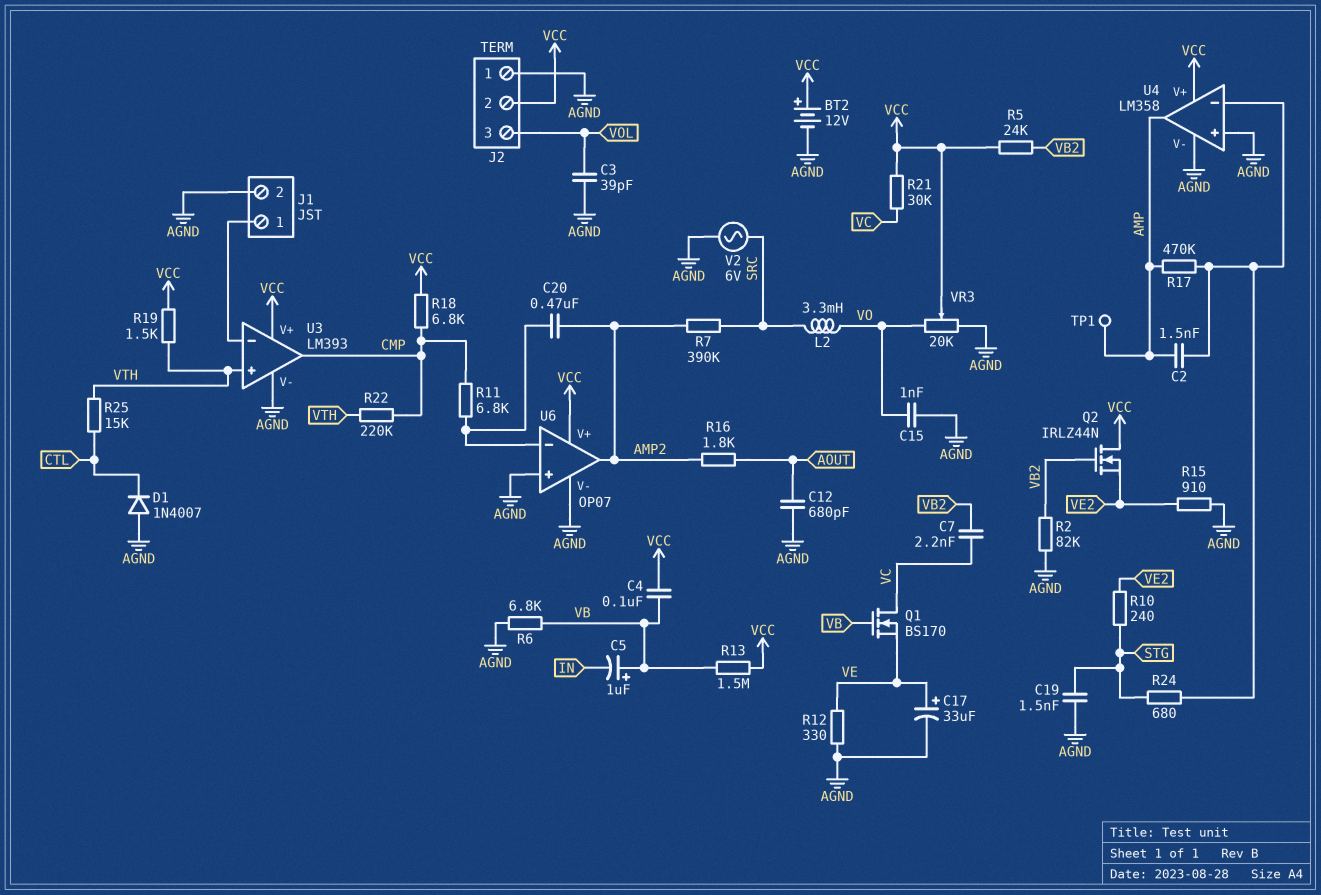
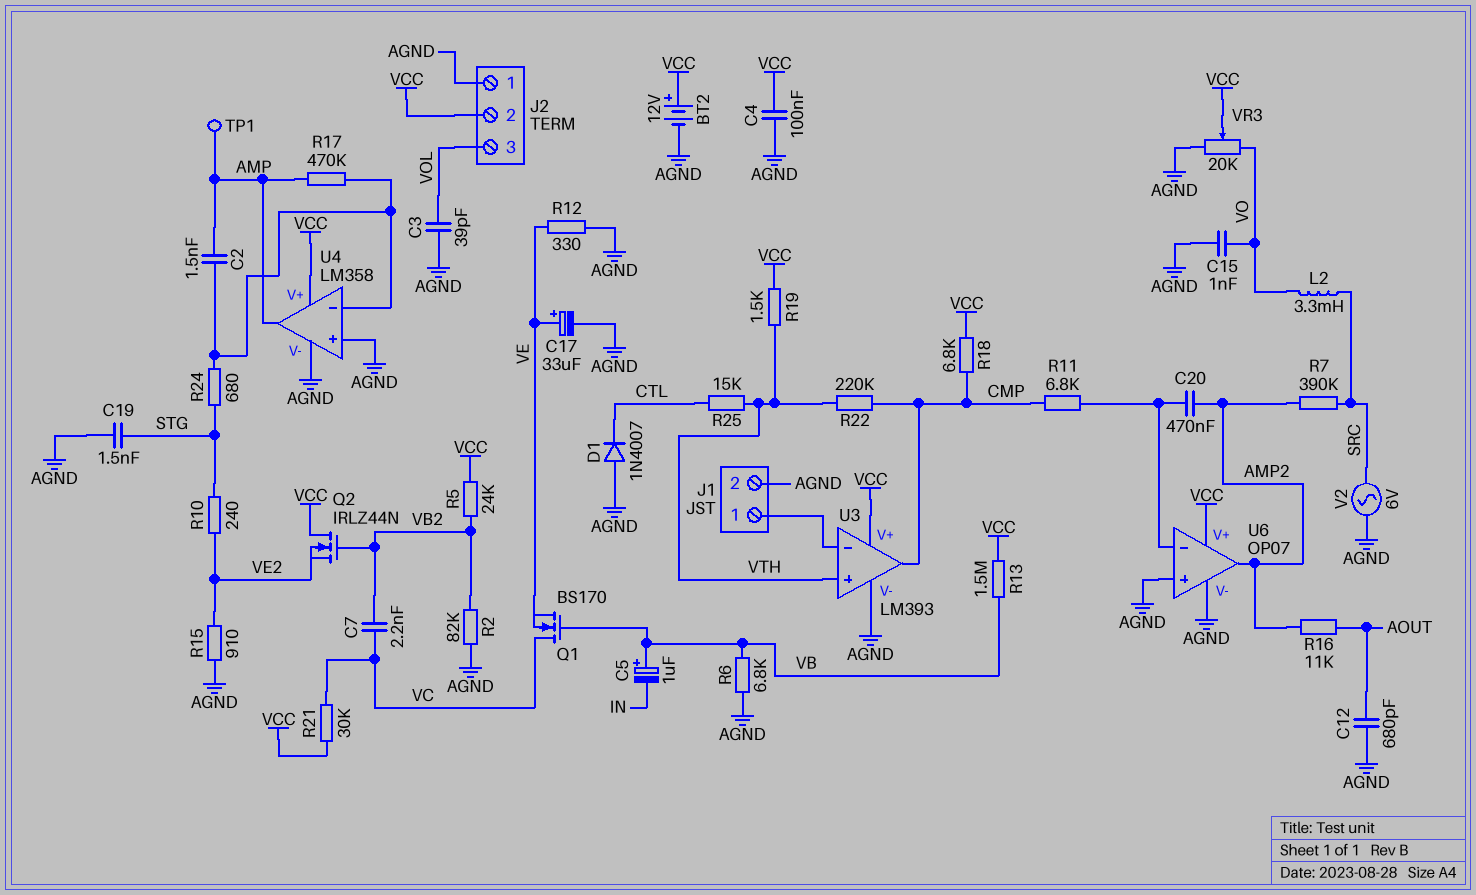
C4: 100nF (VB, VCC) -> 100nF (AGND, VCC)
R16: 1.8k (AMP2, AOUT) -> 11k (AMP2, AOUT)

